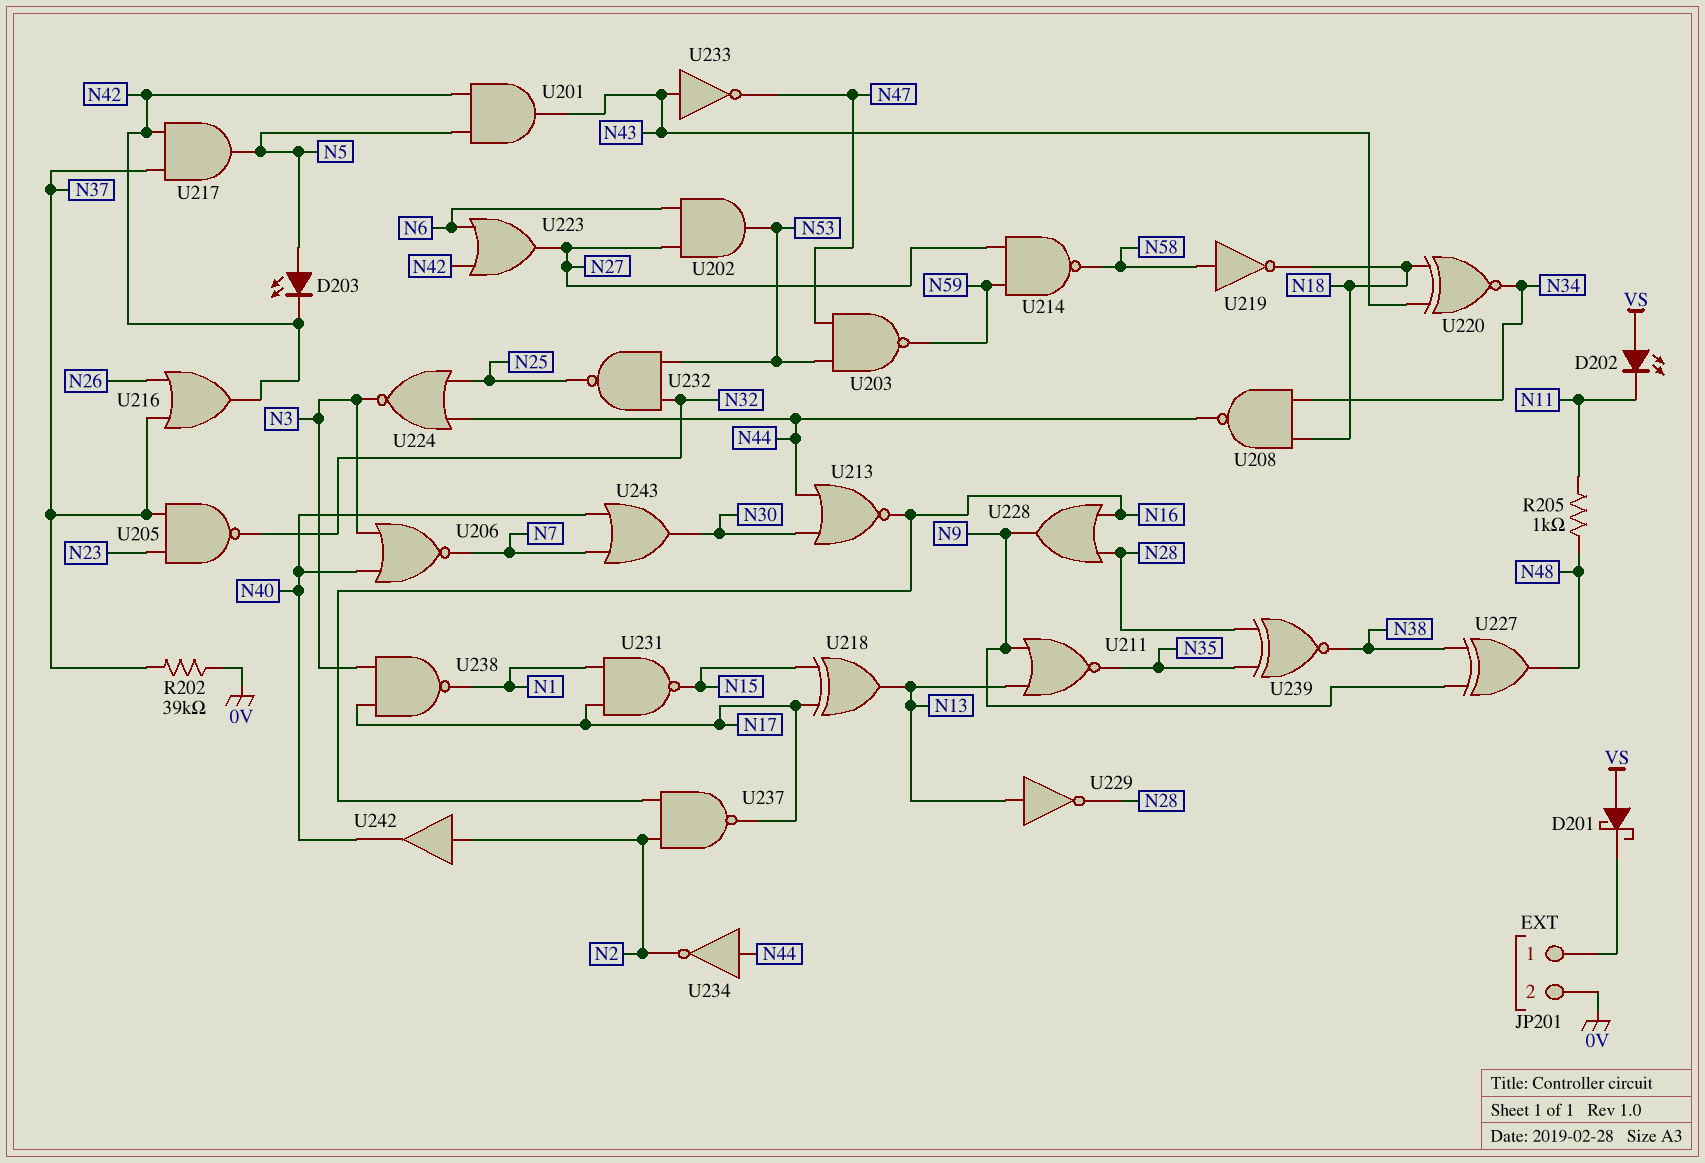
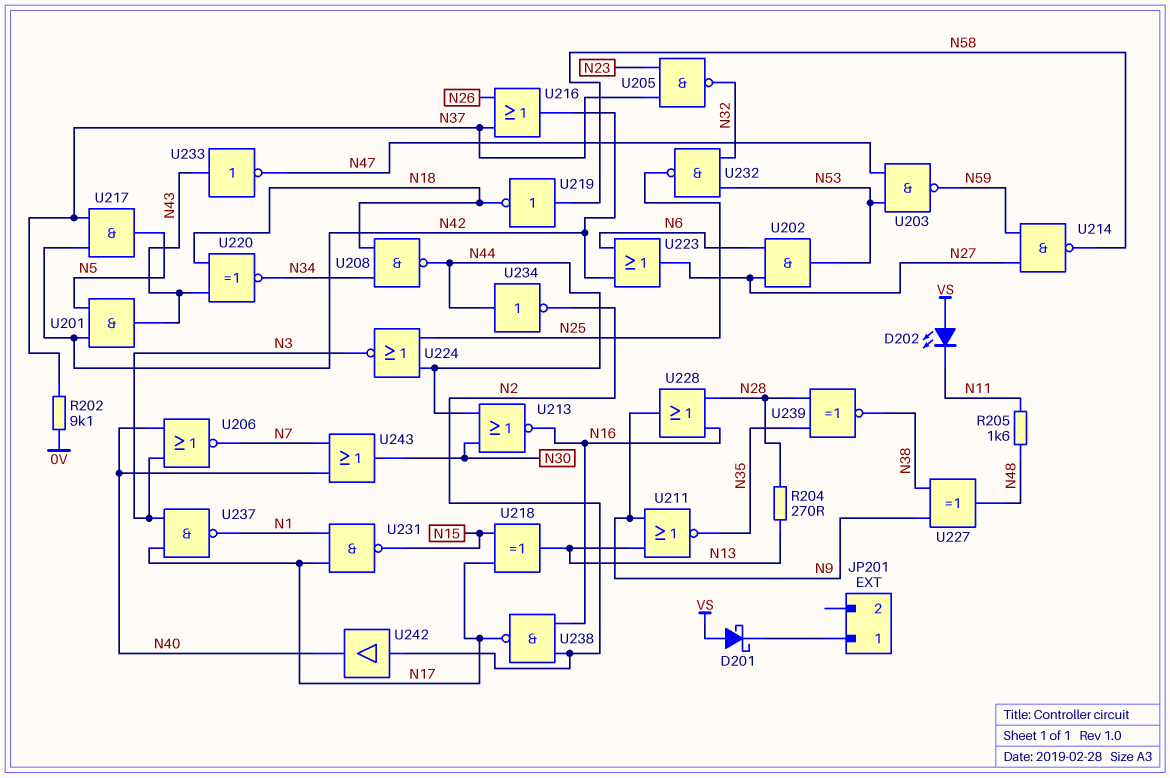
D203: LED (A N5, K N42) -> none
JP201 pin 2: 0V -> none
R202: 39k (0V, N37) -> 9.1k (0V, N37)
R204: none -> 270 (N13, N28)
R205: 1k (N11, N48) -> 1.6k (N11, N48)
U229: NOT (in N13, out N28) -> none
U237: NAND (in N2, in N16, out N17) -> NAND (in N3, in N17, out N1)
U238: NAND (in N3, in N17, out N1) -> NAND (in N2, in N16, out N17)

